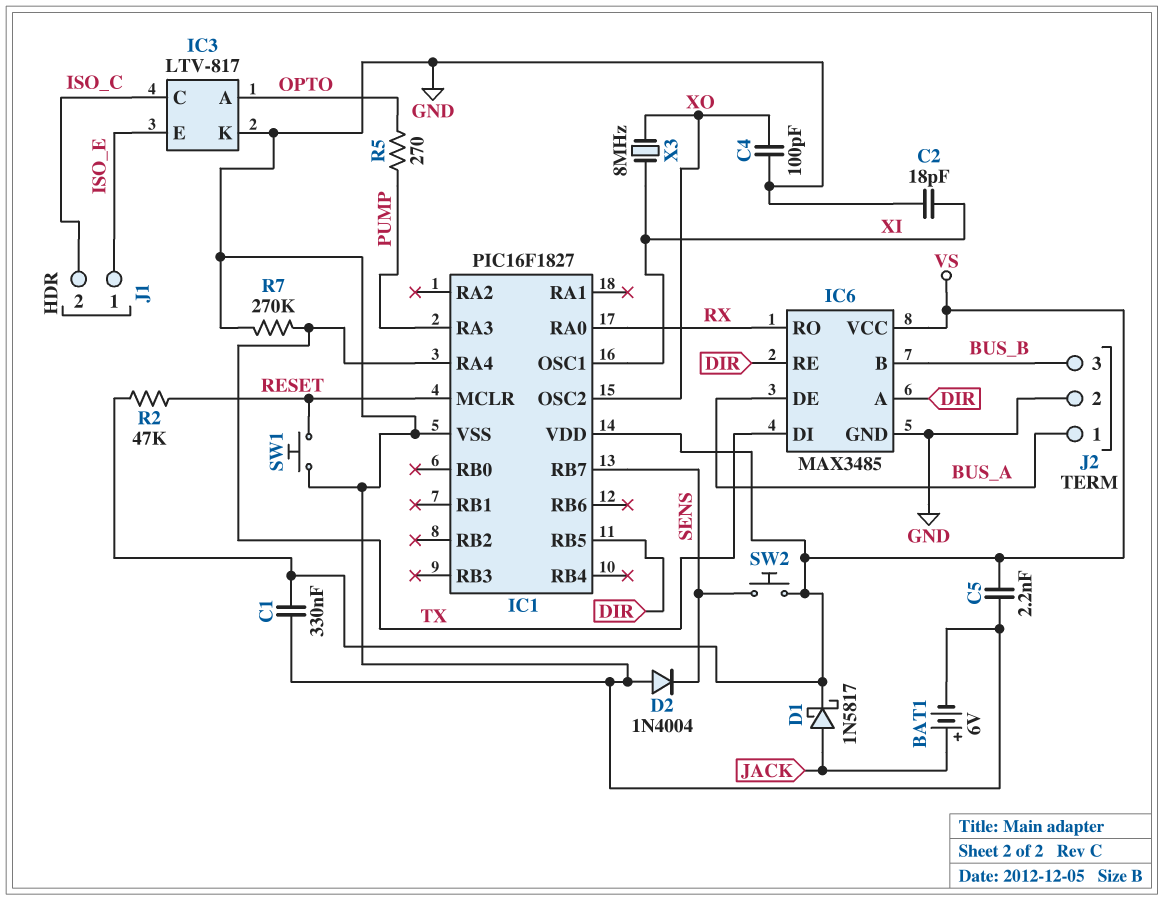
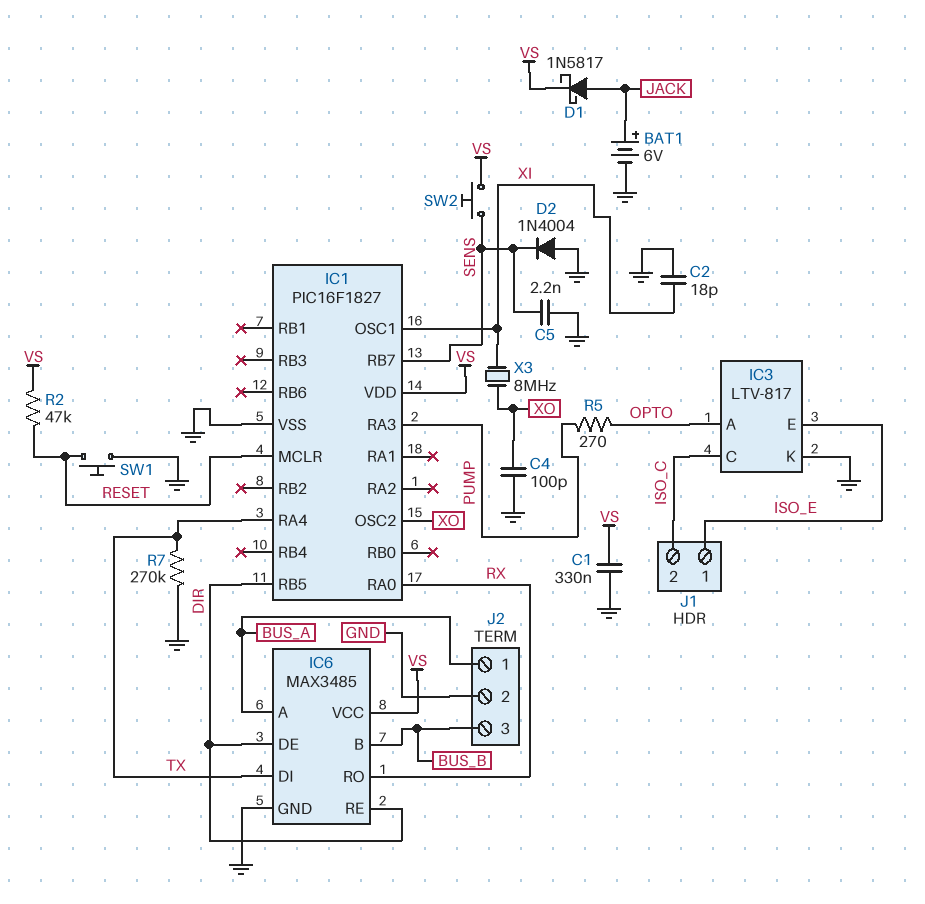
C5: 2.2nF (GND, VS) -> 2.2nF (GND, SENS)
IC6 pin A: DIR -> BUS_A
IC6 pin DE: BUS_A -> DIR

